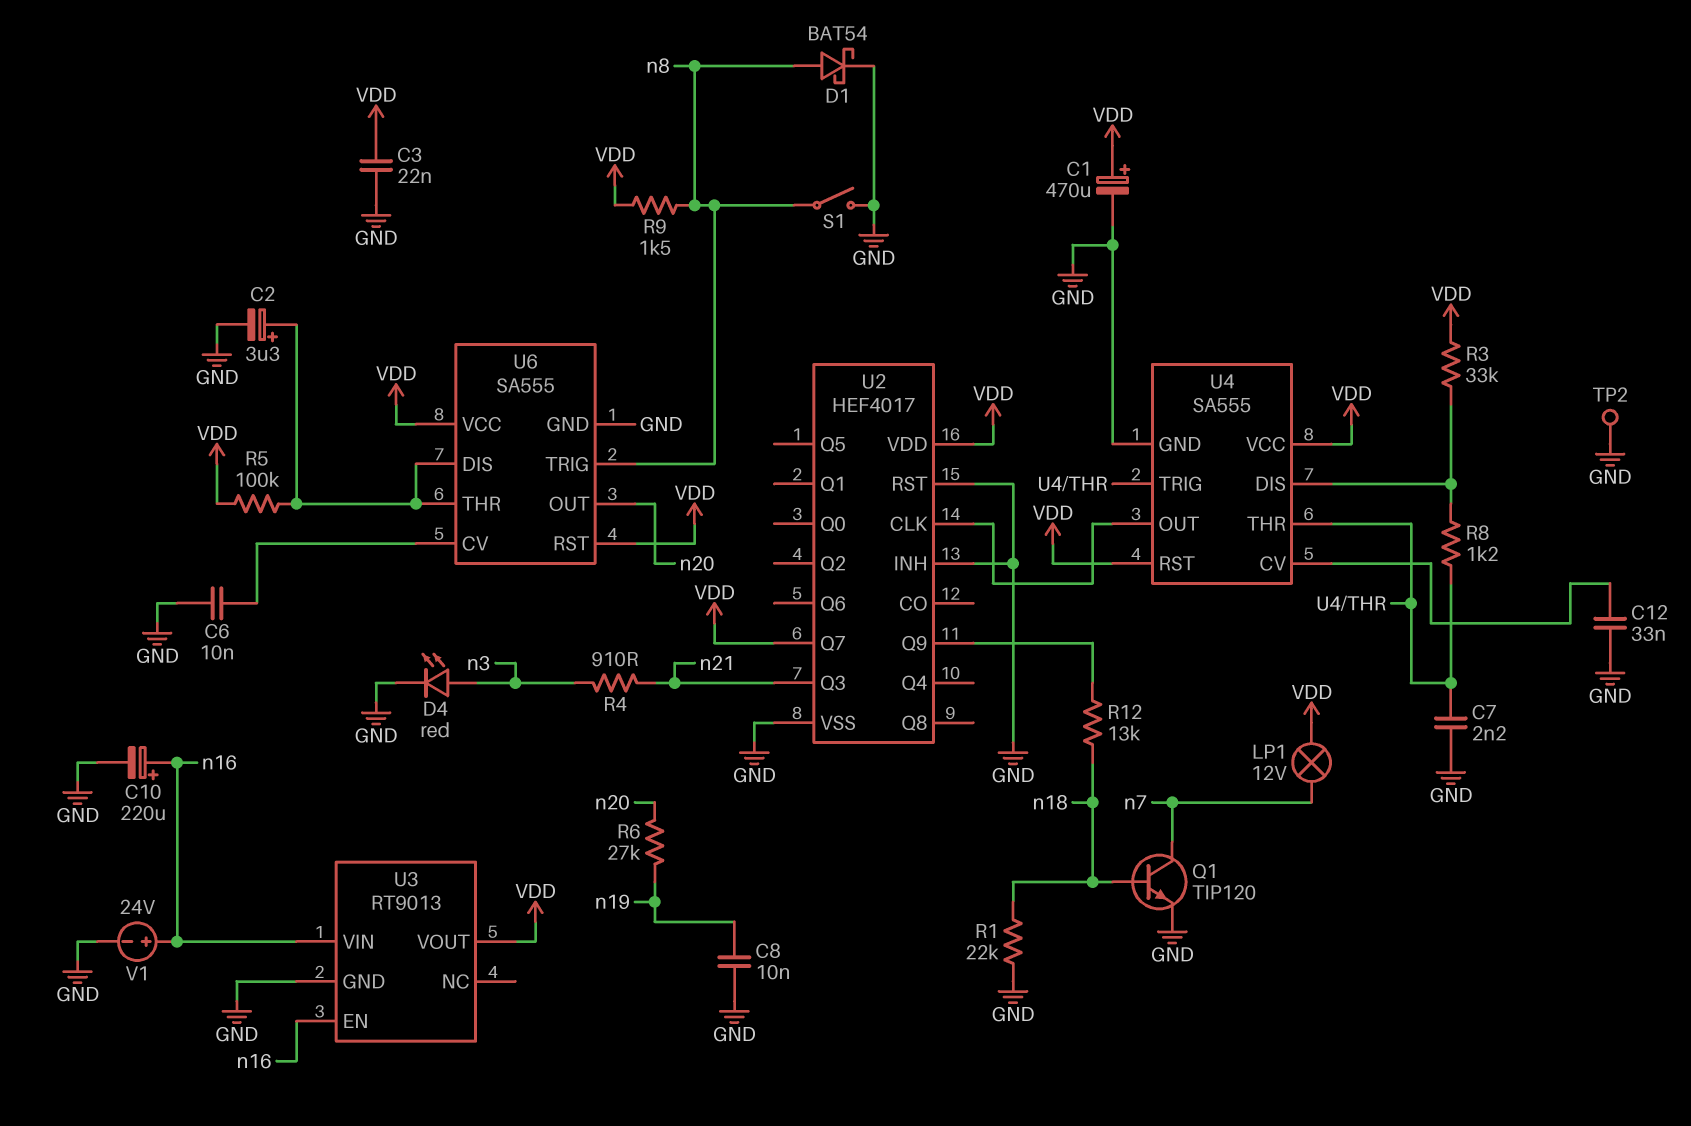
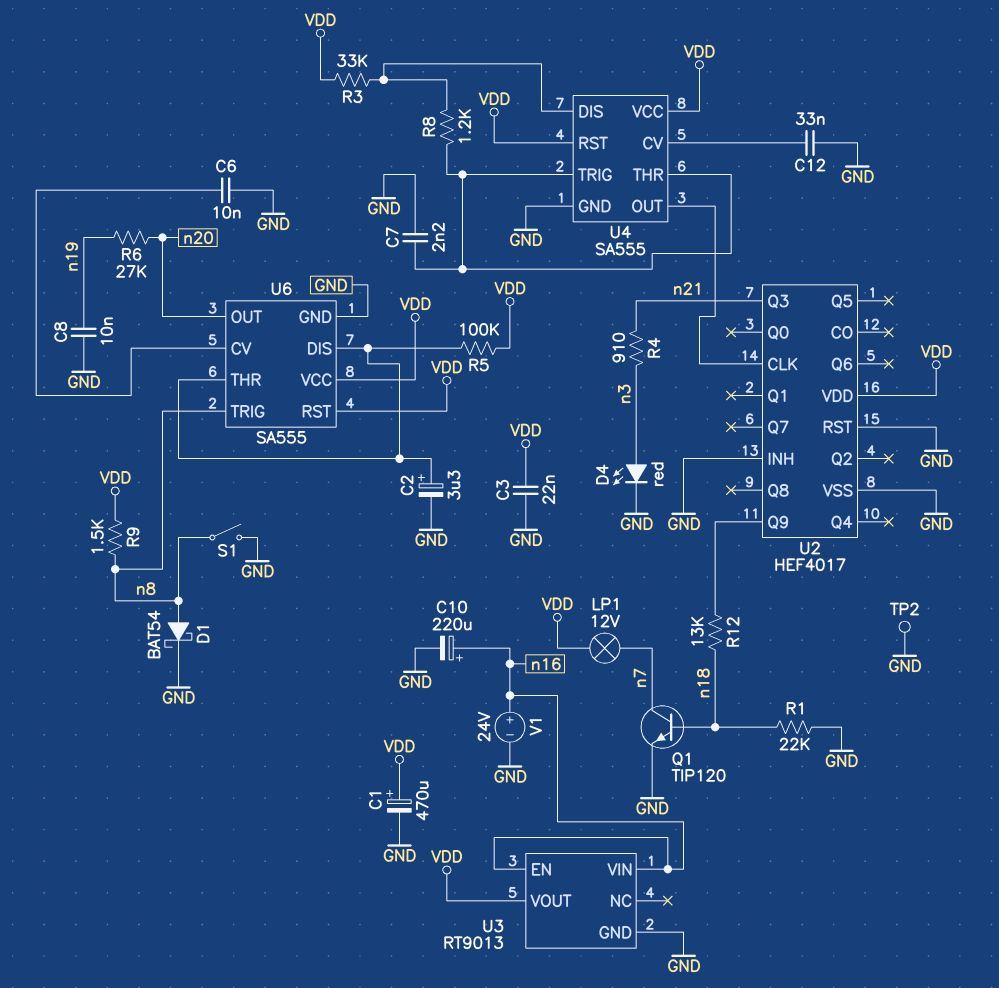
U2 pin Q7: VDD -> none

